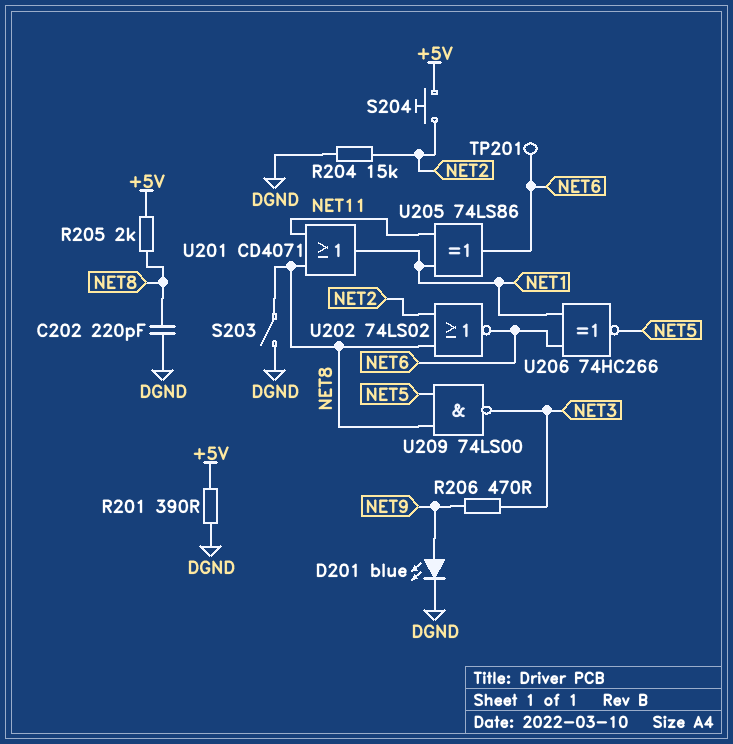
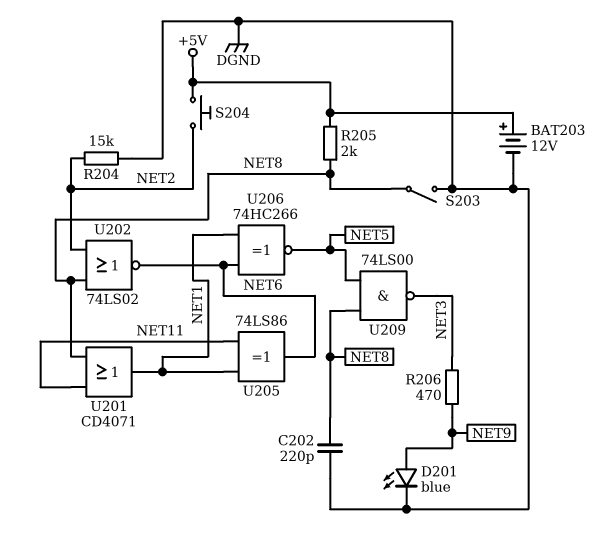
BAT203: none -> 12V (plus +5V, minus DGND)
R201: 390 (+5V, DGND) -> none
TP201: test point (NET6) -> none

